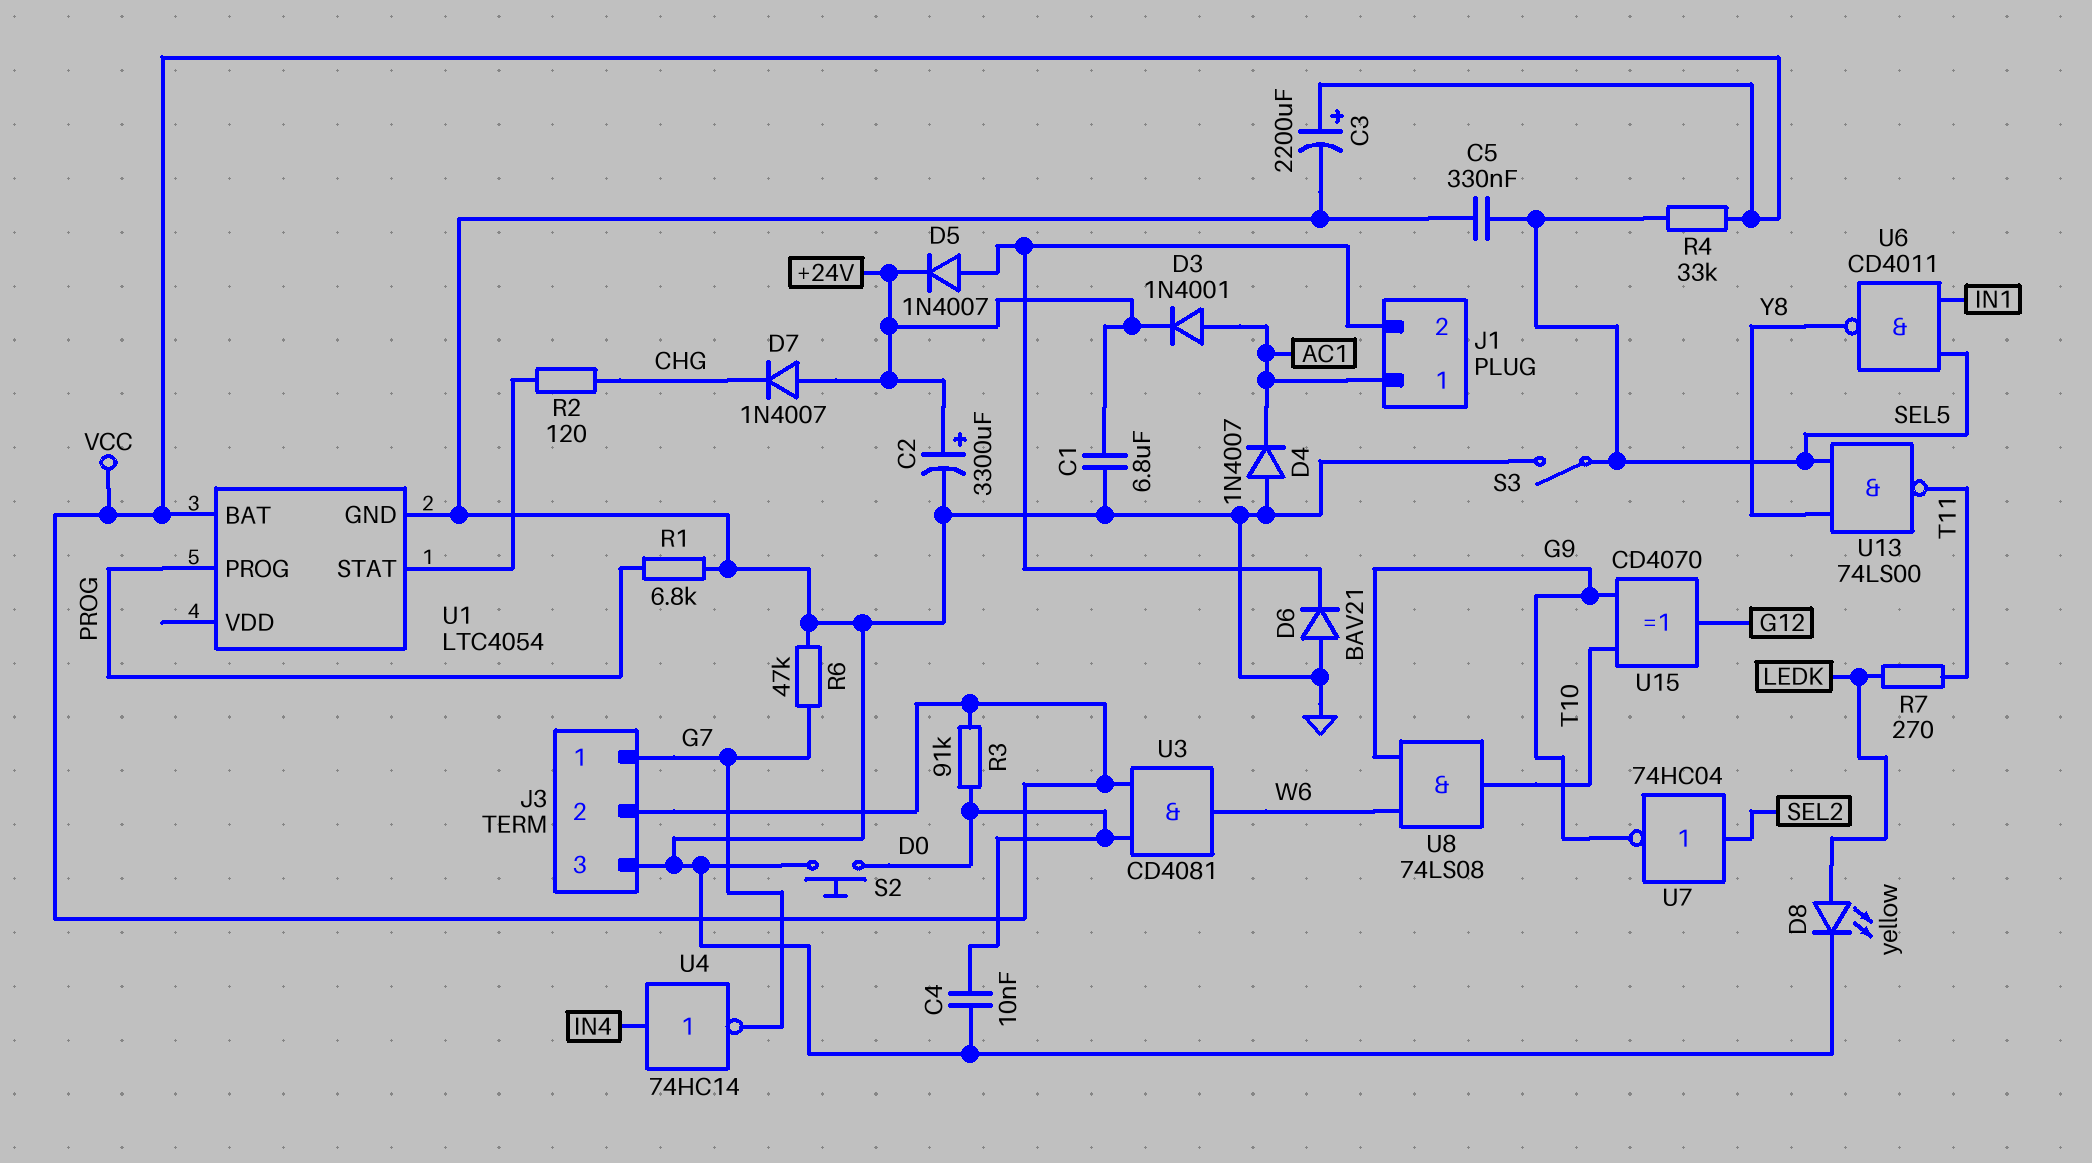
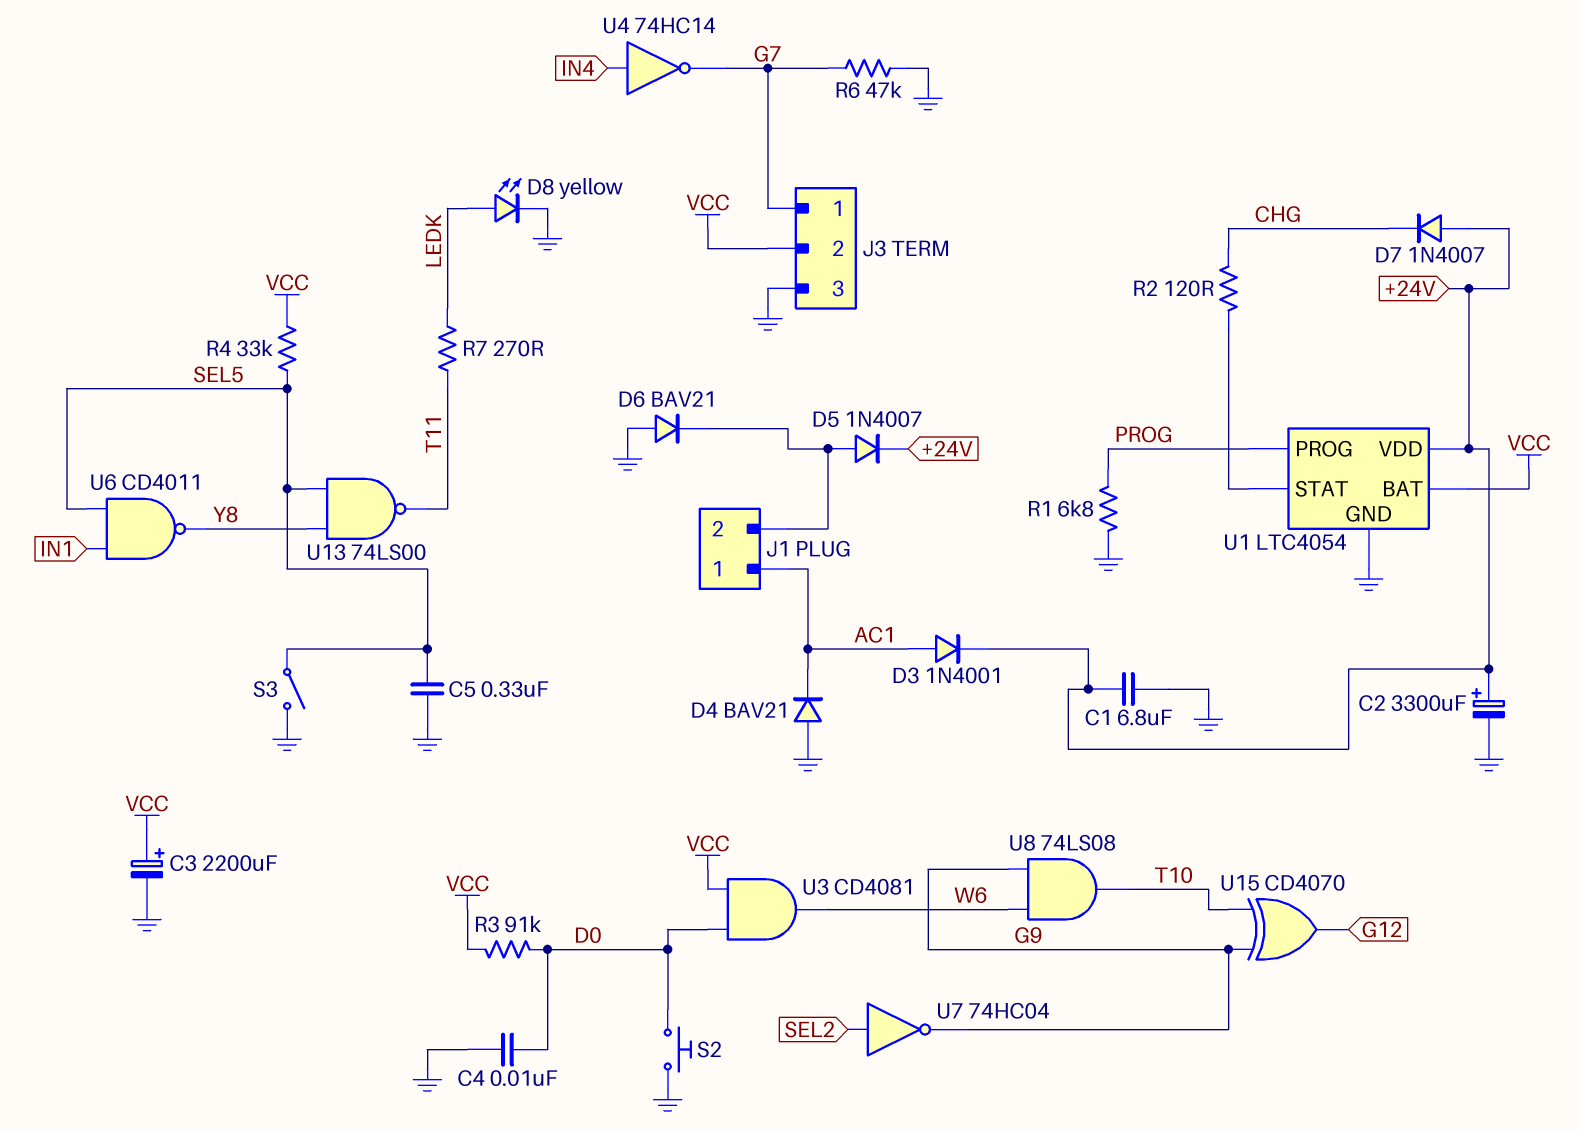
D4: diode 1N4007 (A GND, K AC1) -> diode BAV21 (A GND, K AC1)
U1 pin VDD: none -> +24V

